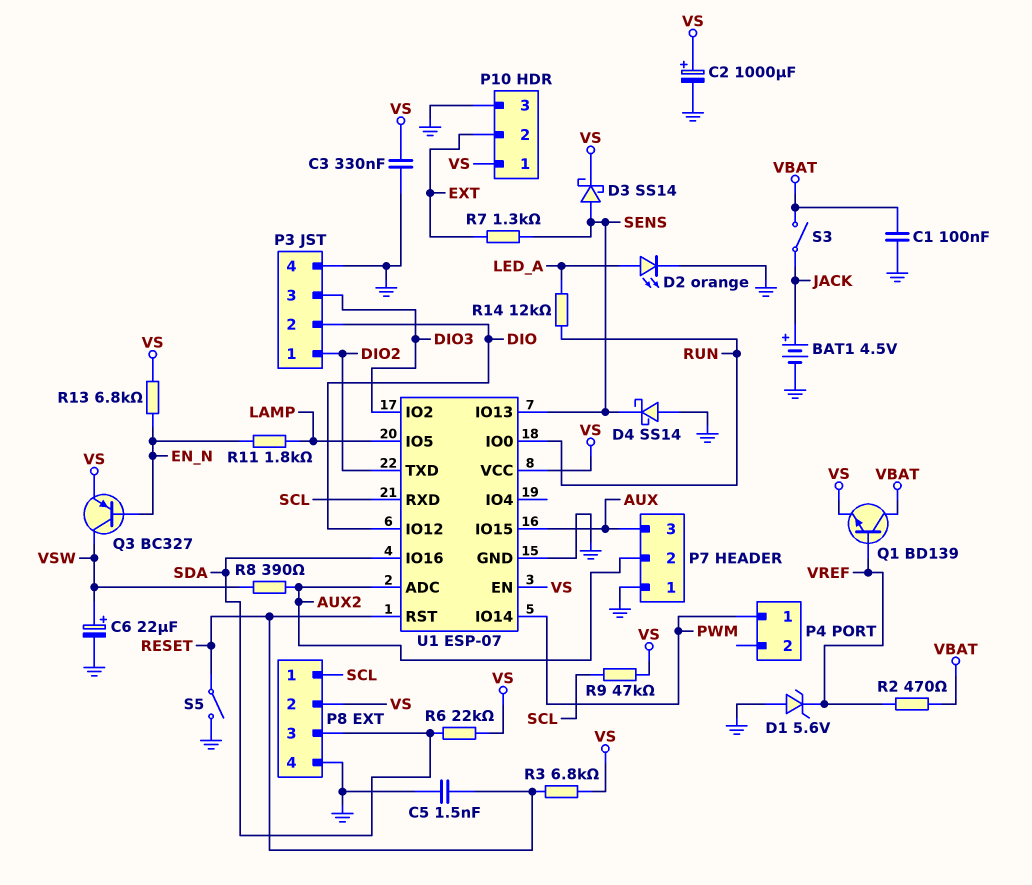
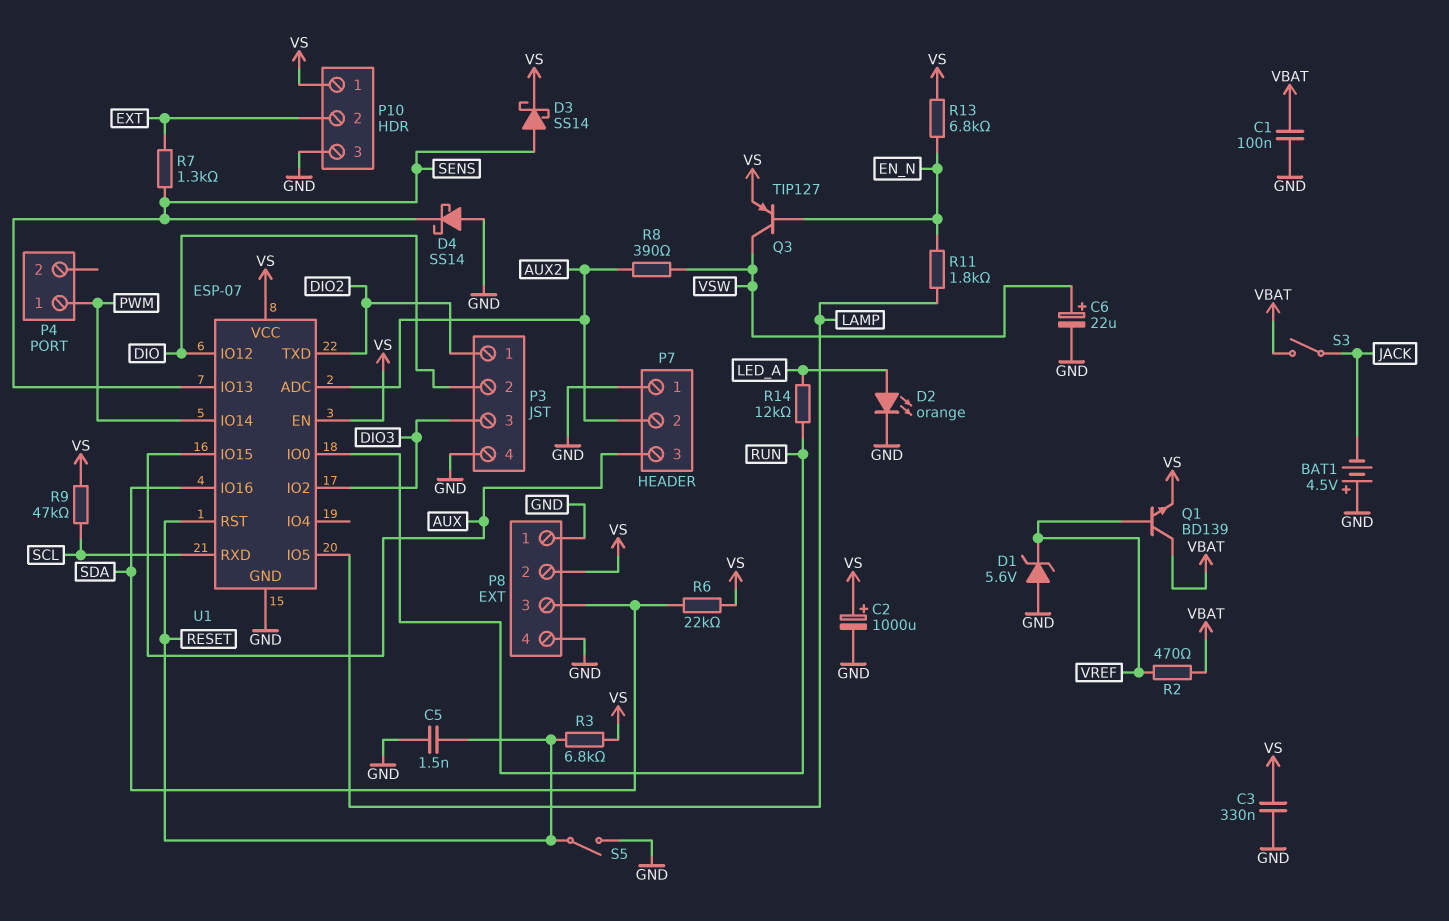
BAT1: 4.5V (plus JACK, minus GND) -> 4.5V (plus GND, minus JACK)
P8 pin 1: SCL -> GND
Q3: PNP BC327 (B EN_N, C VSW, E VS) -> PNP TIP127 (B EN_N, C VSW, E VS)

